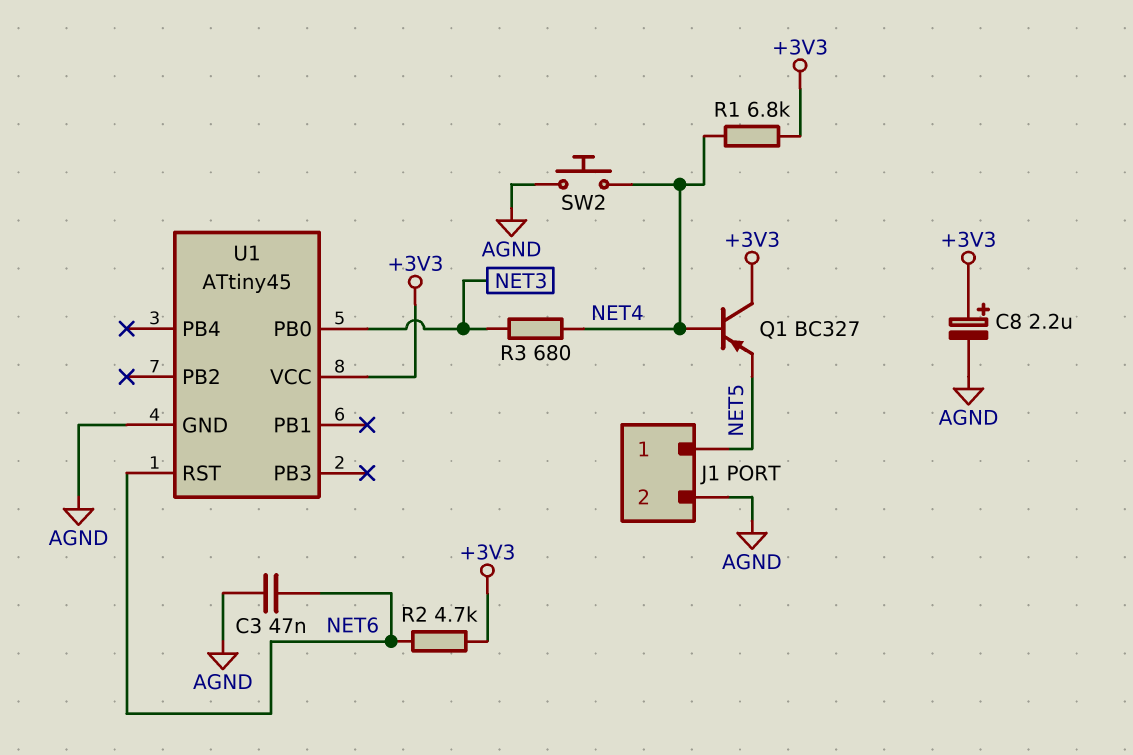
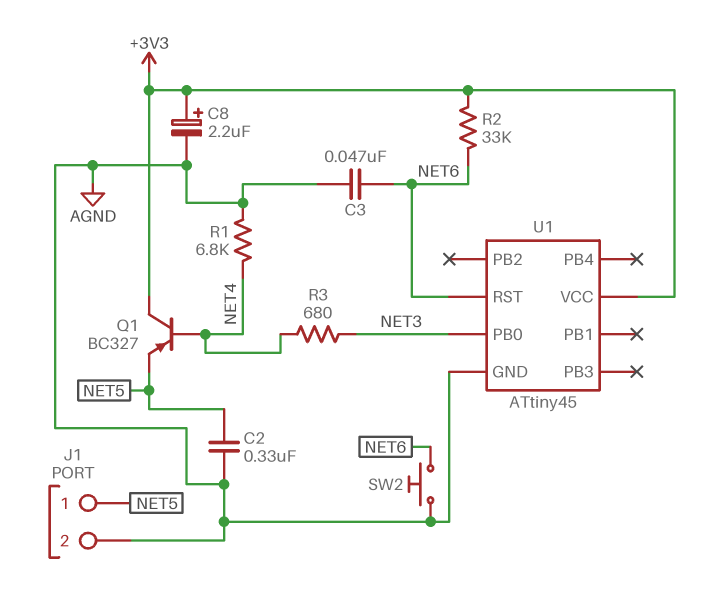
C2: none -> 330nF (AGND, NET5)
R1: 6.8k (+3V3, NET4) -> 6.8k (AGND, NET4)
R2: 4.7k (+3V3, NET6) -> 33k (+3V3, NET6)
SW2: button (AGND, NET4) -> button (AGND, NET6)

